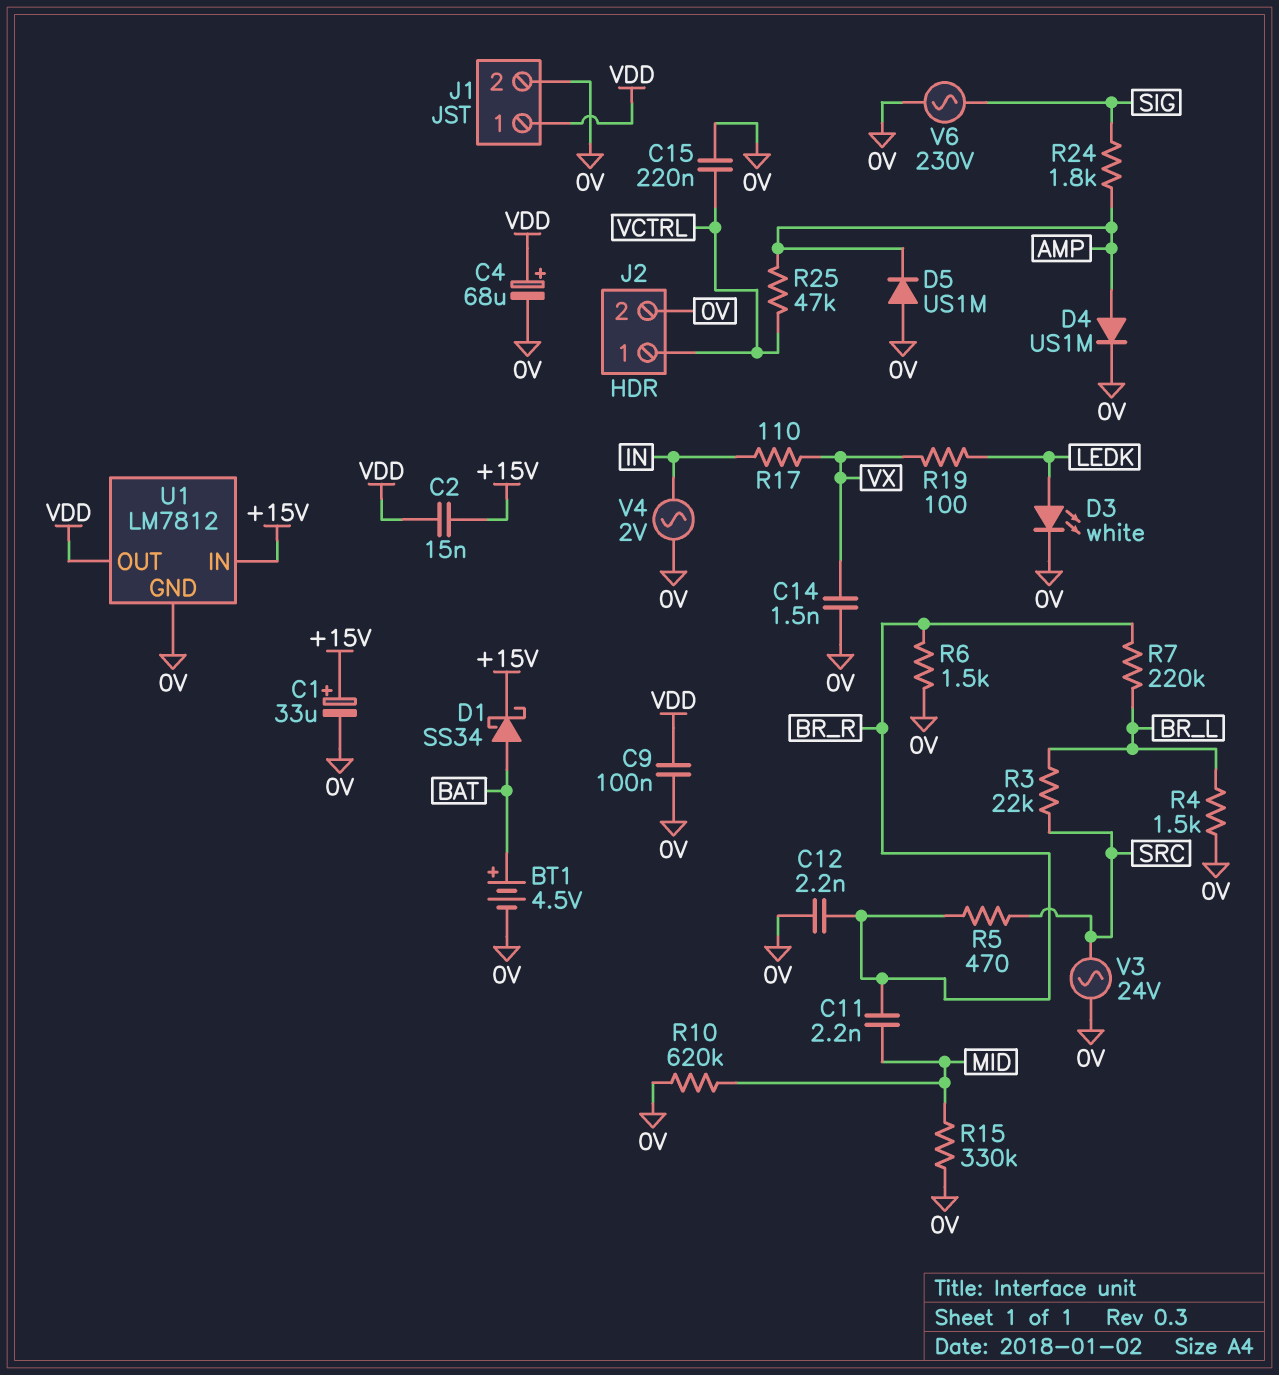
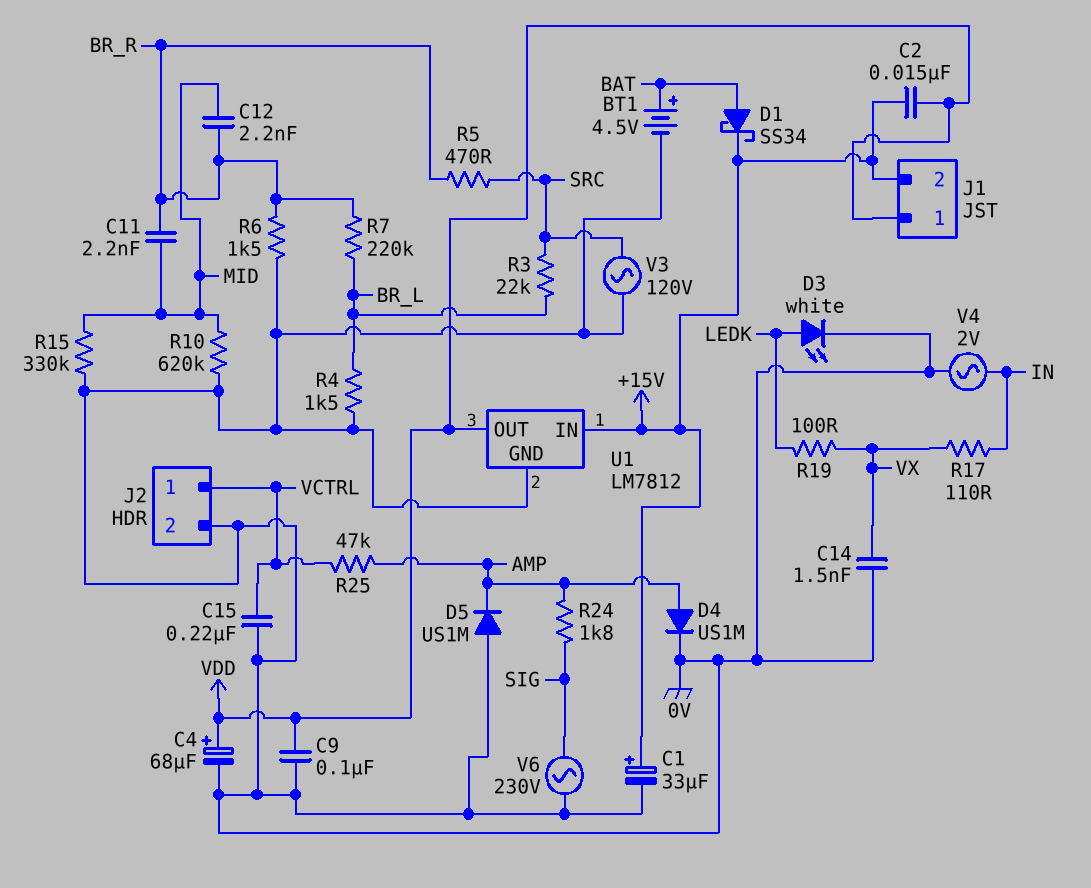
C12: 2.2nF (0V, BR_R) -> 2.2nF (BR_R, MID)
J1 pin 2: 0V -> +15V
V3: AC 24V (0V, SRC) -> AC 120V (0V, SRC)

